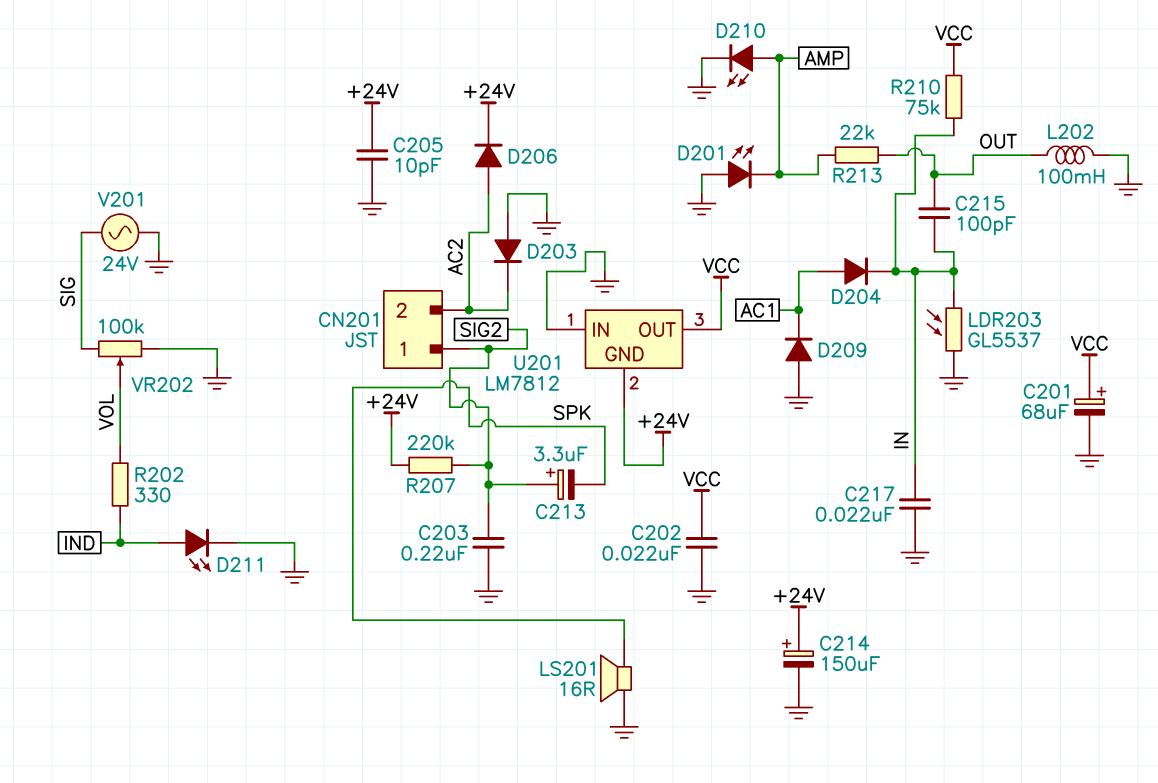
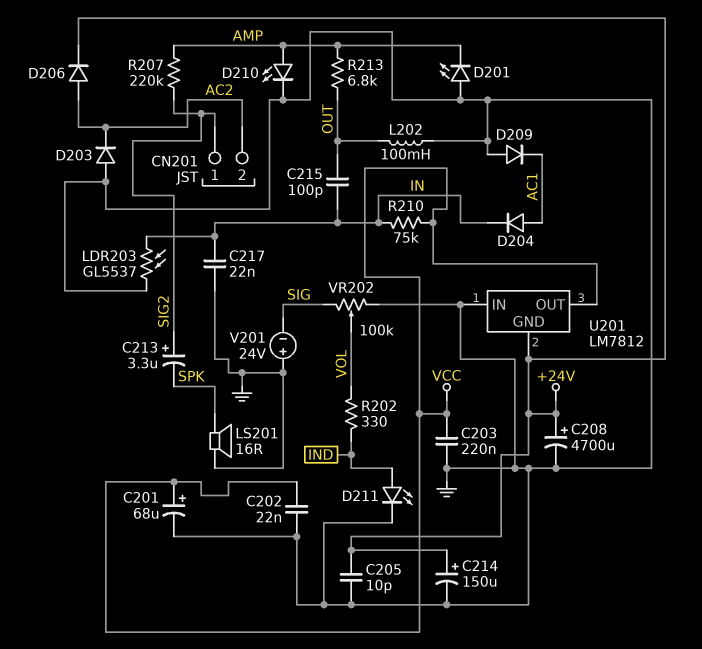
C203: 220nF (GND, SIG2) -> 220nF (GND, VCC)
C208: none -> 4700uF (plus +24V, minus GND)
R207: 220k (+24V, SIG2) -> 220k (AMP, SIG2)
R213: 22k (AMP, OUT) -> 6.8k (AMP, OUT)
V201: AC 24V (GND, SIG) -> 24V (plus GND, minus SIG)

